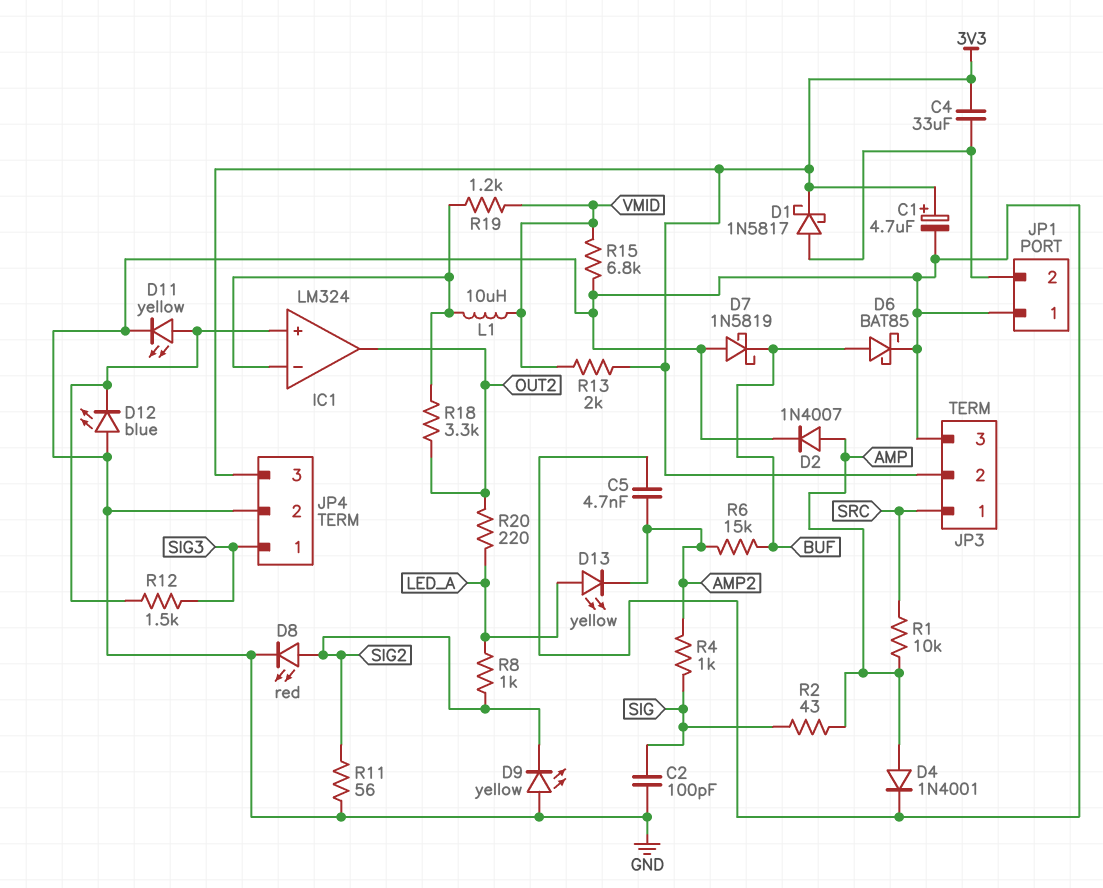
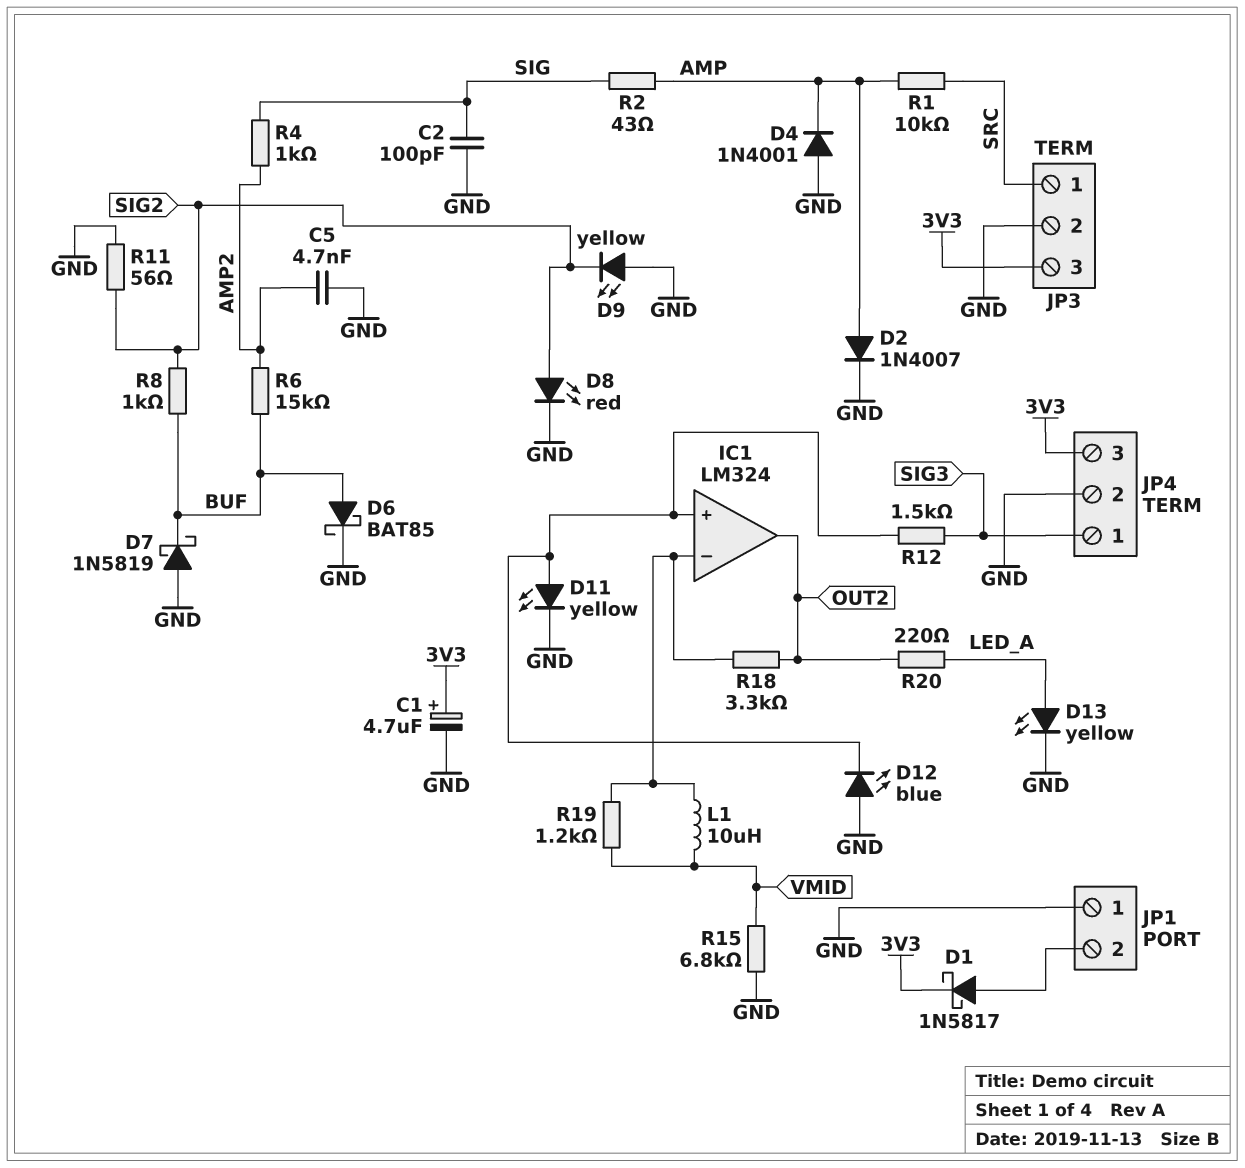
C4: 33uF (3V3, JP1/2) -> none
D4: diode 1N4001 (A AMP, K GND) -> diode 1N4001 (A GND, K AMP)
D13: LED yellow (A LED_A, K AMP2) -> LED yellow (A LED_A, K GND)
JP3 pin 2: 3V3 -> GND
JP3 pin 3: GND -> 3V3
R8: 1k (LED_A, SIG2) -> 1k (BUF, SIG2)
R13: 2k (3V3, VMID) -> none

